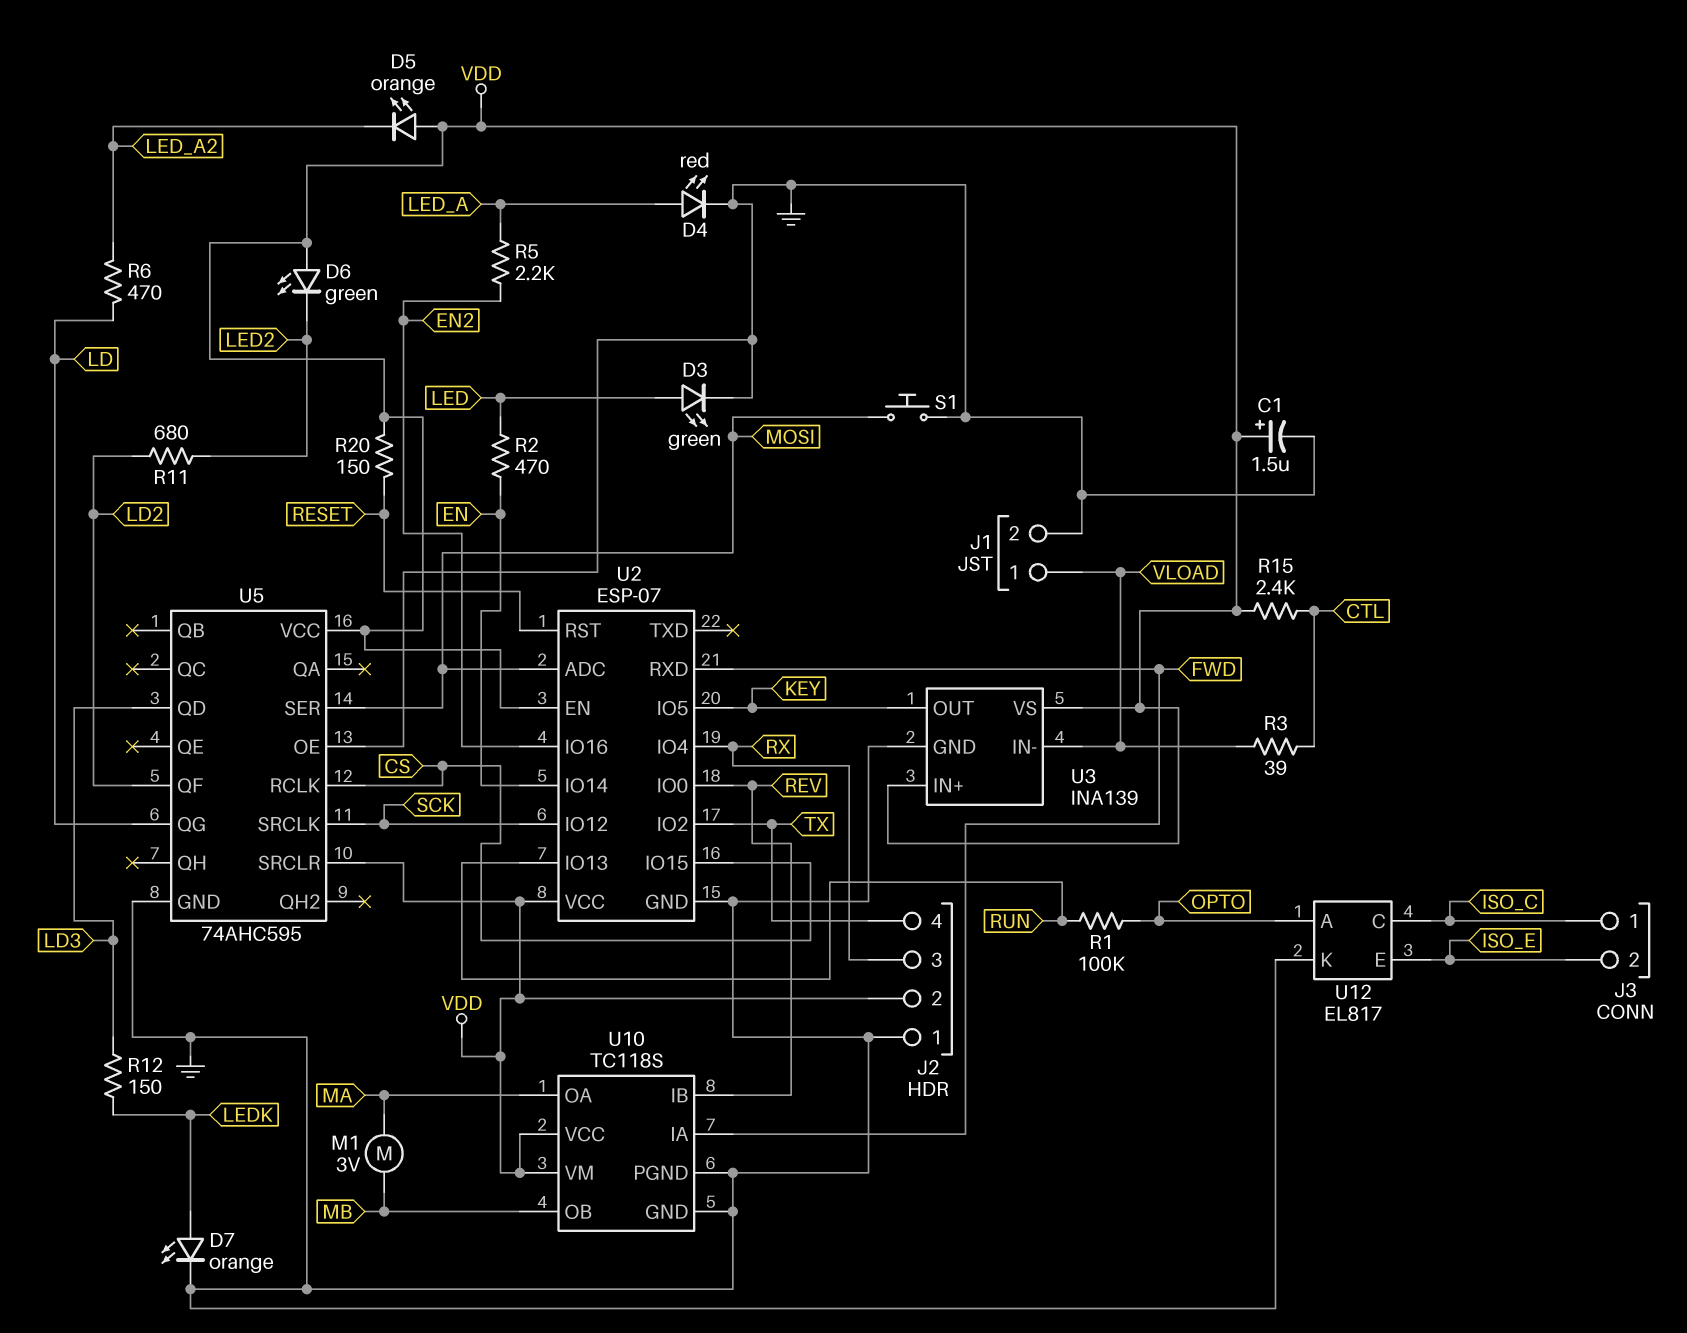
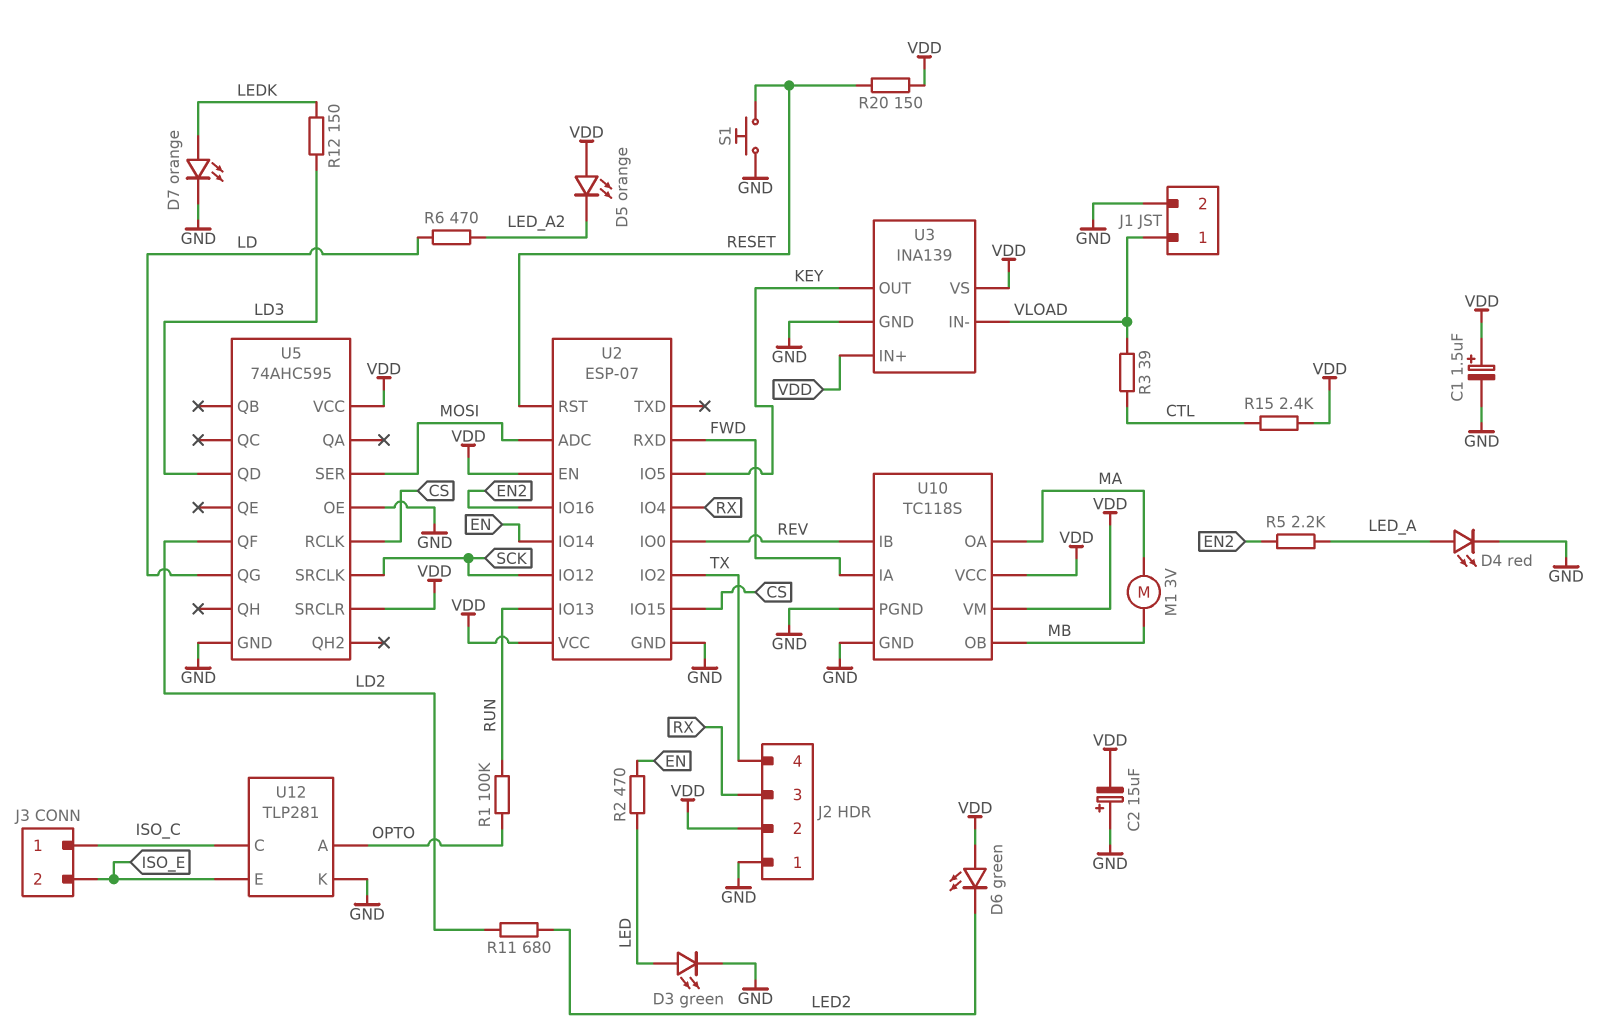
C2: none -> 15uF (plus GND, minus VDD)
S1: button (GND, MOSI) -> button (GND, RESET)
U12: EL817 -> TLP281

